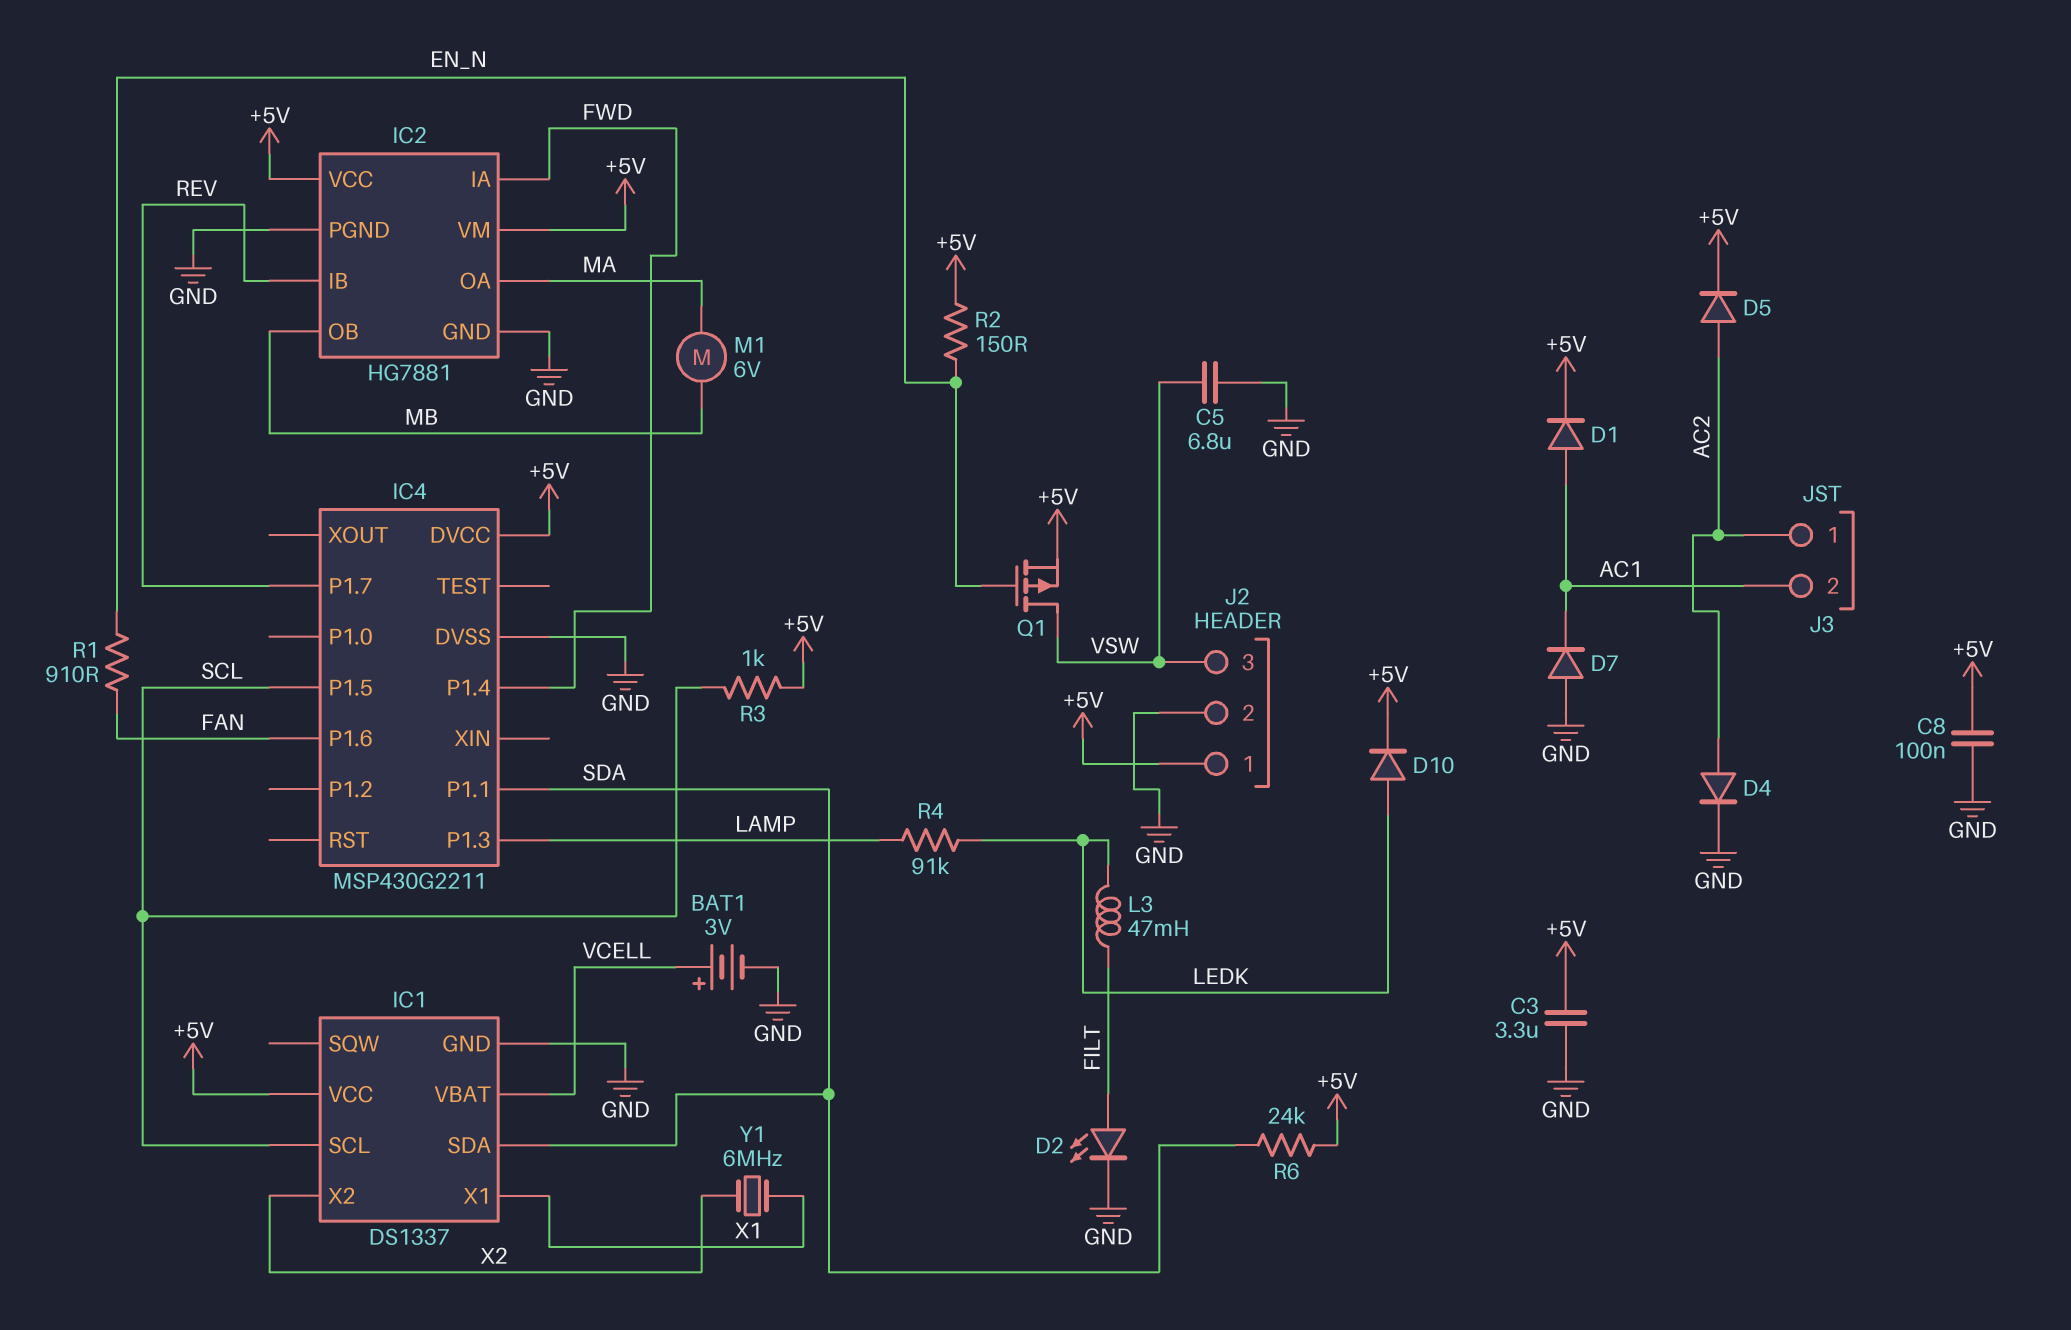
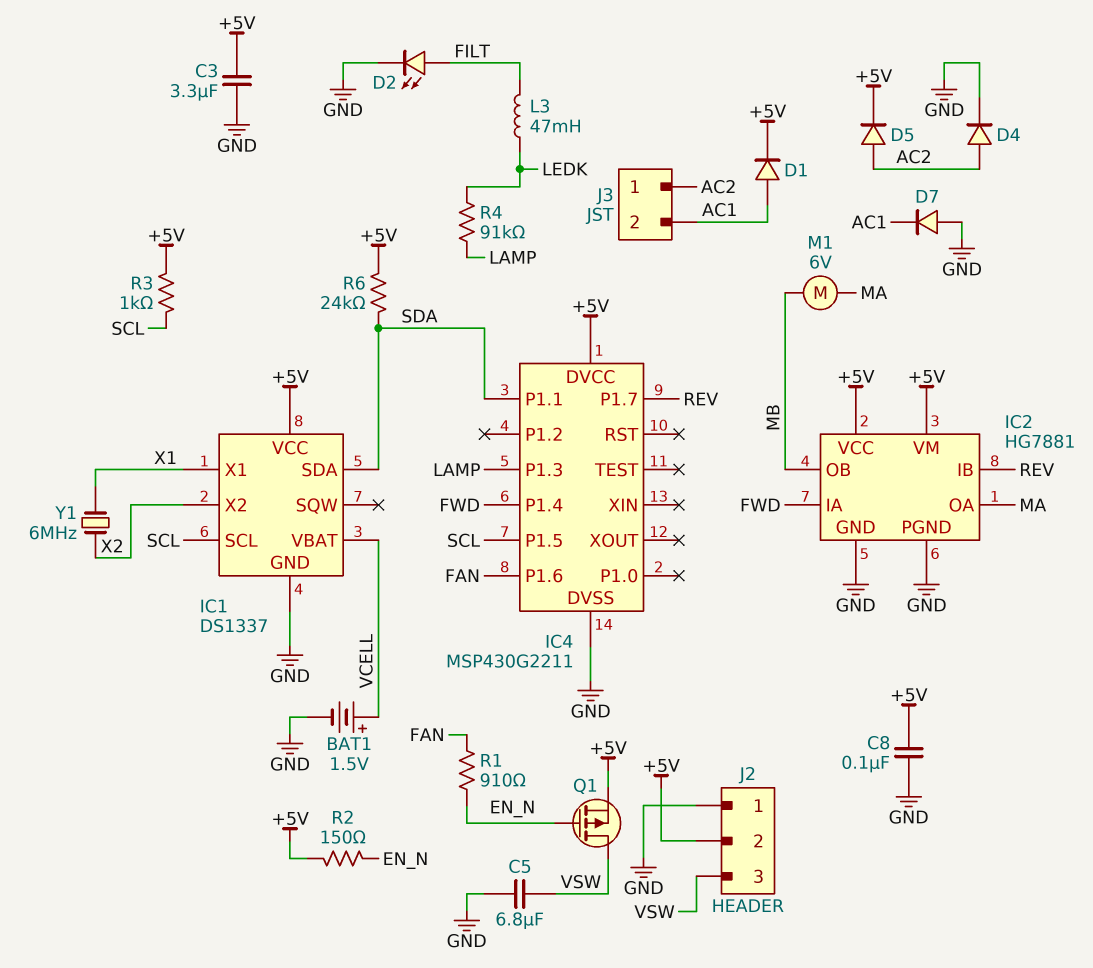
BAT1: 3V (plus VCELL, minus GND) -> 1.5V (plus VCELL, minus GND)
D10: diode (A LEDK, K +5V) -> none
J2 pin 1: +5V -> GND
J2 pin 2: GND -> +5V

